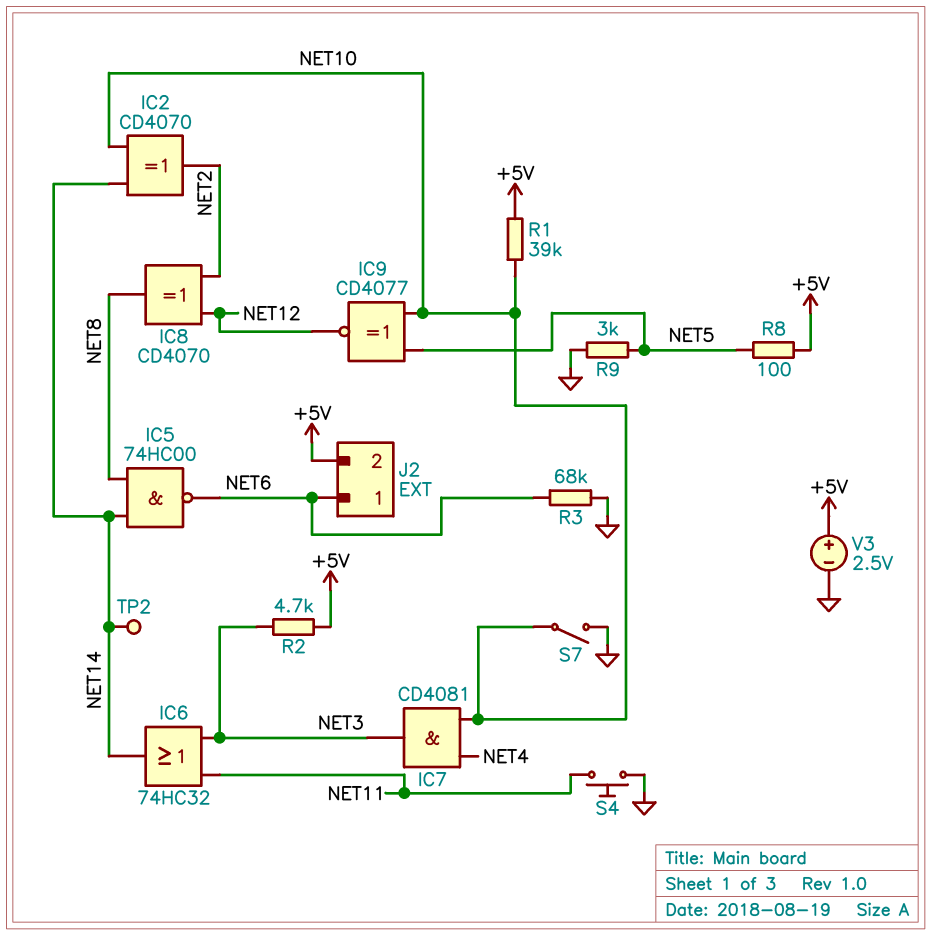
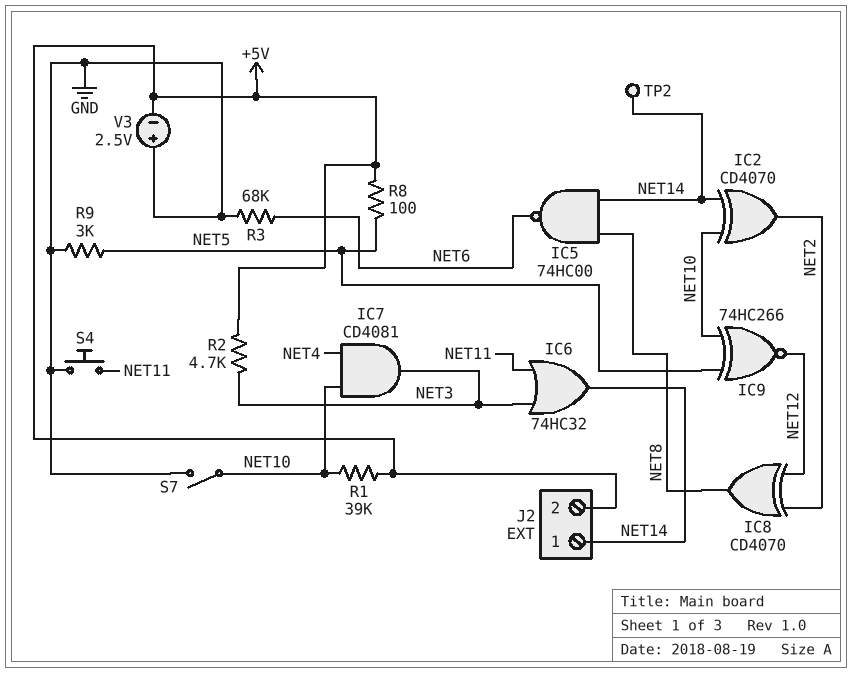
IC9: XNOR CD4077 (in NET5, in NET10, out NET12) -> XNOR 74HC266 (in NET5, in NET10, out NET12)
J2 pin 1: NET6 -> NET14
V3: 2.5V (plus +5V, minus GND) -> 2.5V (plus GND, minus +5V)

